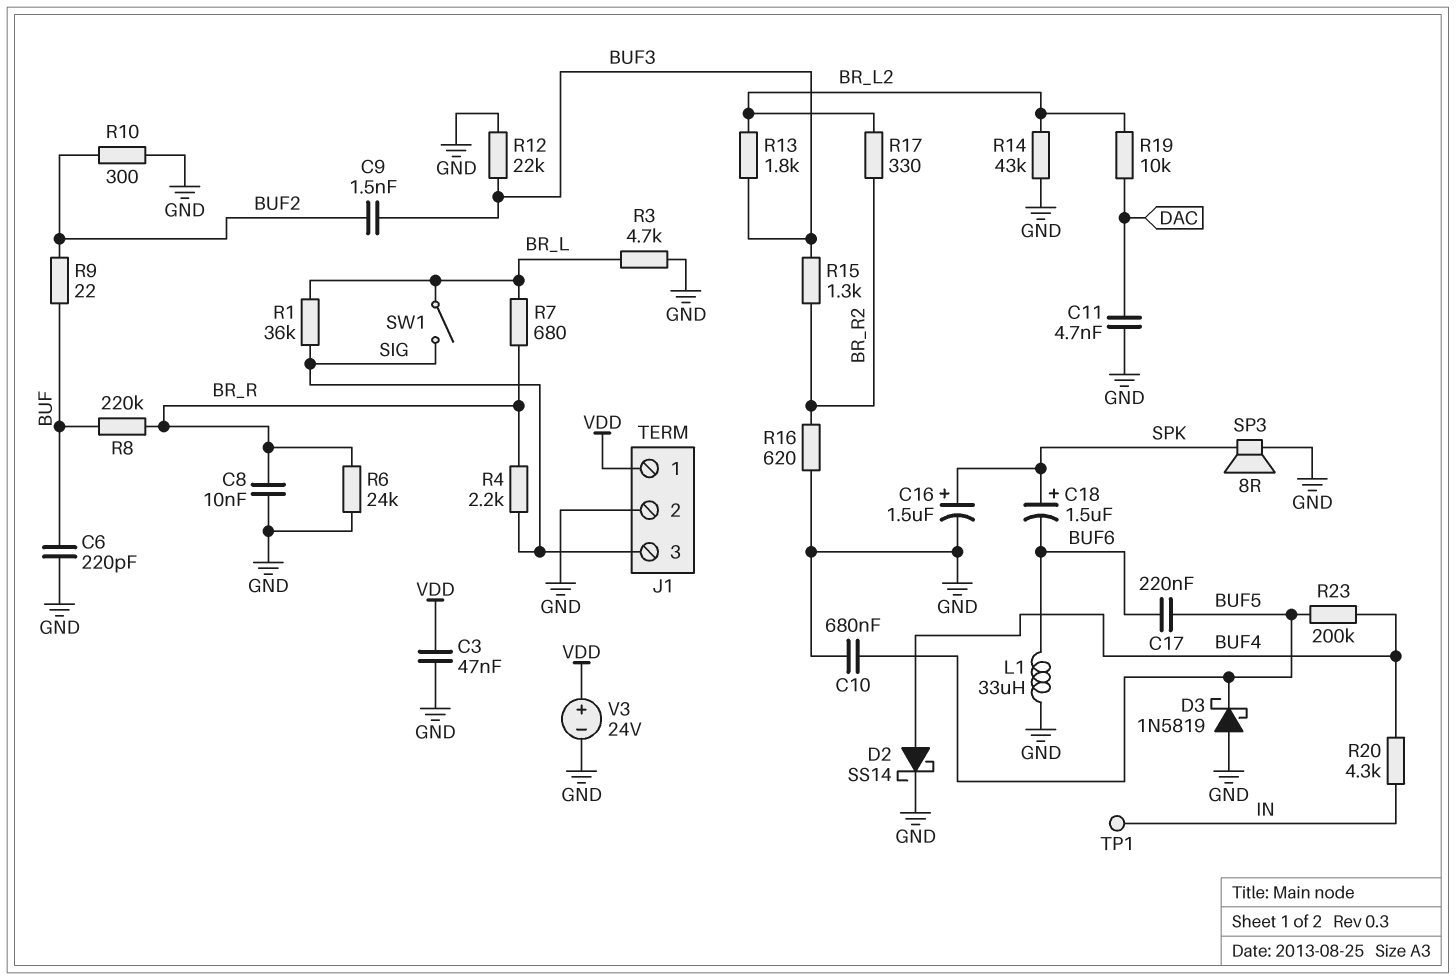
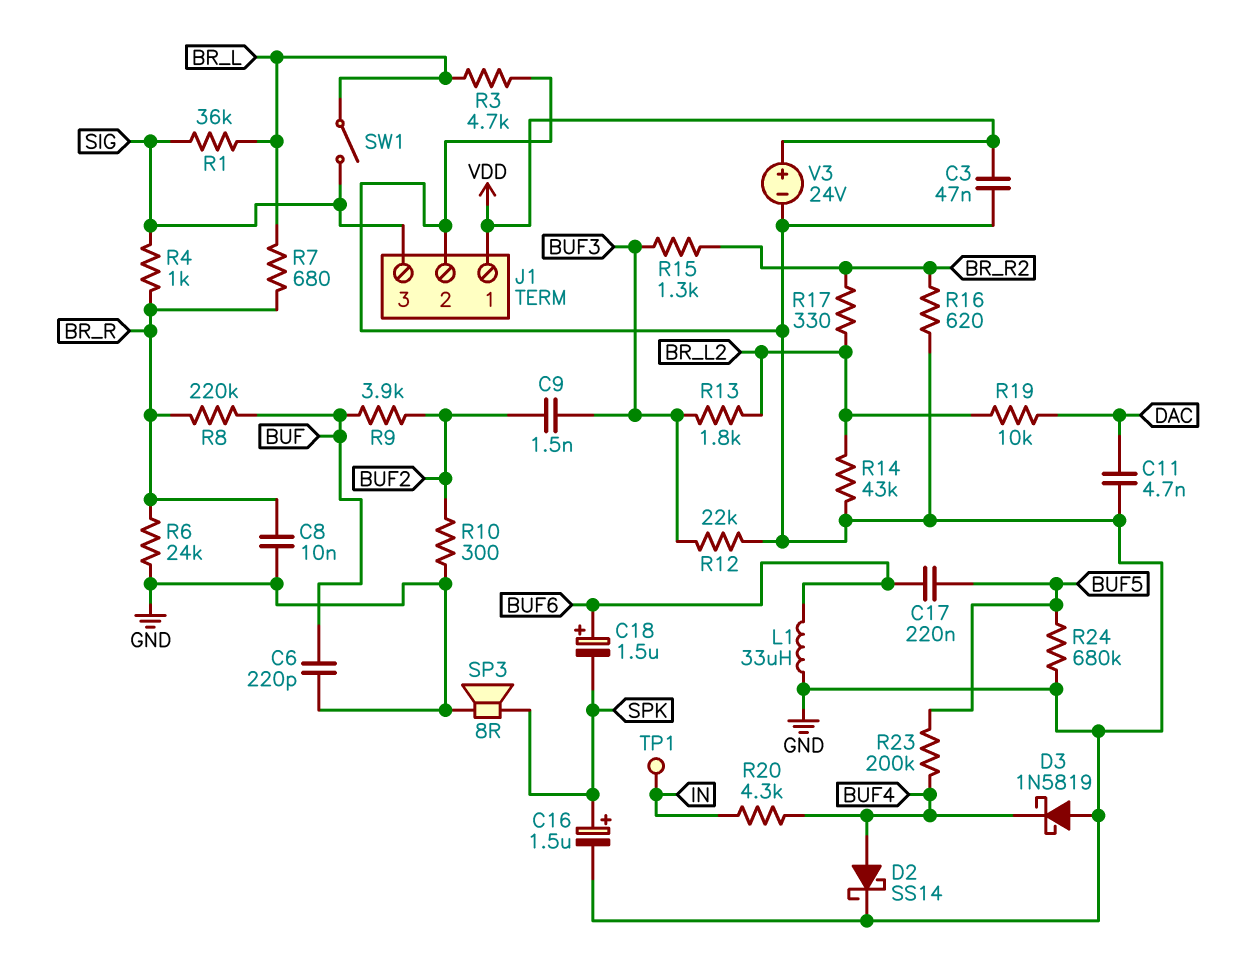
C10: 680nF (BUF5, GND) -> none
C18: 1.5uF (plus SPK, minus BUF6) -> 1.5uF (plus BUF6, minus SPK)
D3: schottky 1N5819 (A GND, K BUF5) -> schottky 1N5819 (A GND, K BUF4)
R4: 2.2k (BR_R, SIG) -> 1k (BR_R, SIG)
R9: 22 (BUF, BUF2) -> 3.9k (BUF, BUF2)
R24: none -> 680k (BUF5, GND)

